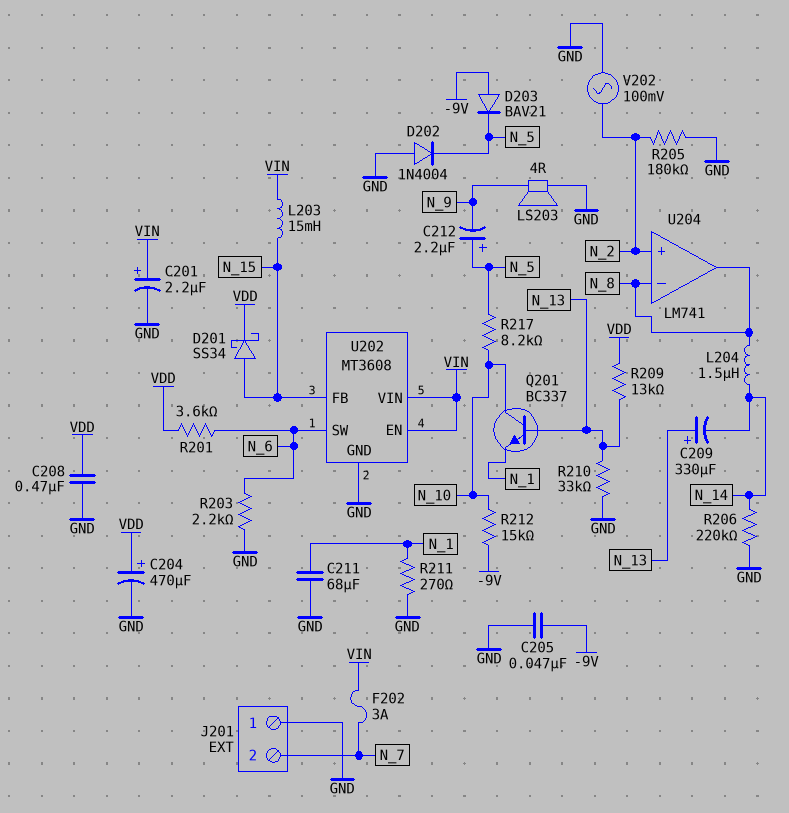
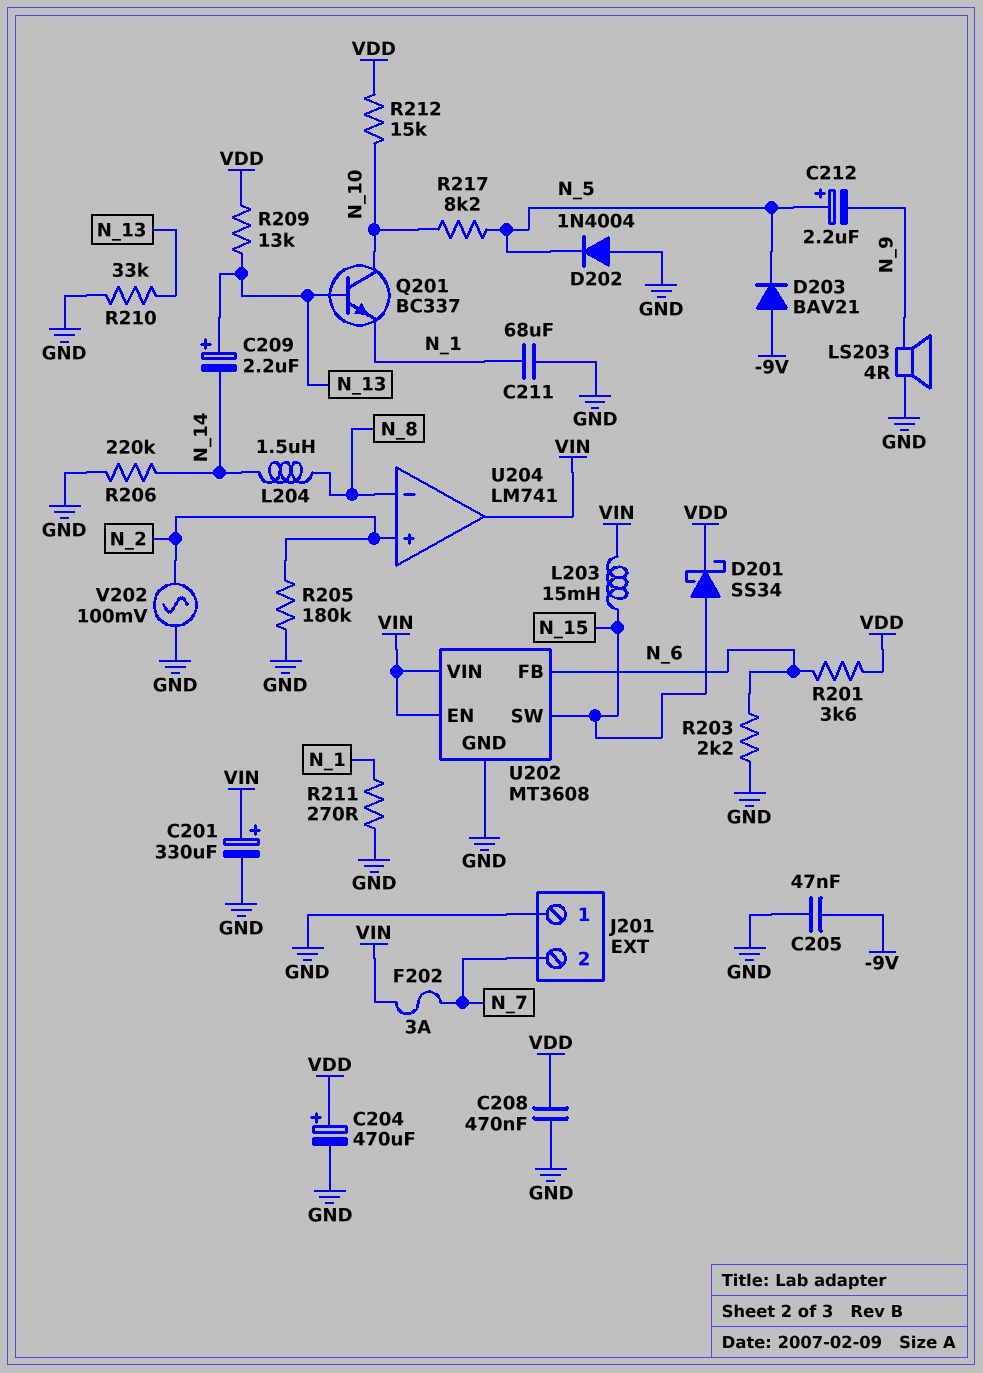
C201: 2.2uF (plus VIN, minus GND) -> 330uF (plus VIN, minus GND)
C209: 330uF (plus N_13, minus N_14) -> 2.2uF (plus N_13, minus N_14)
R212: 15k (-9V, N_10) -> 15k (N_10, VDD)
U202 pin FB: N_15 -> N_6
U202 pin SW: N_6 -> N_15
U204 pin out: N_8 -> VIN

